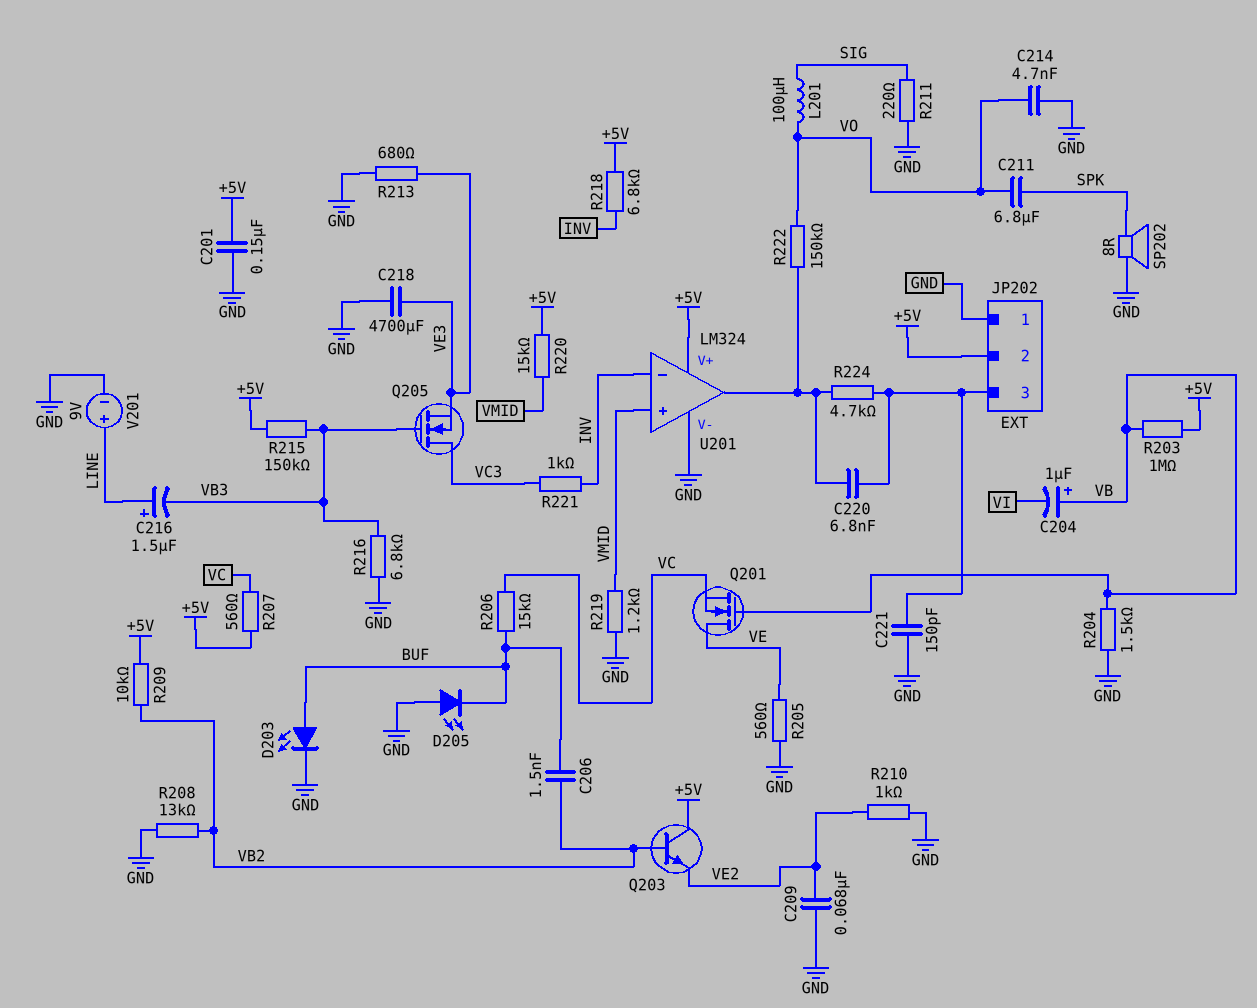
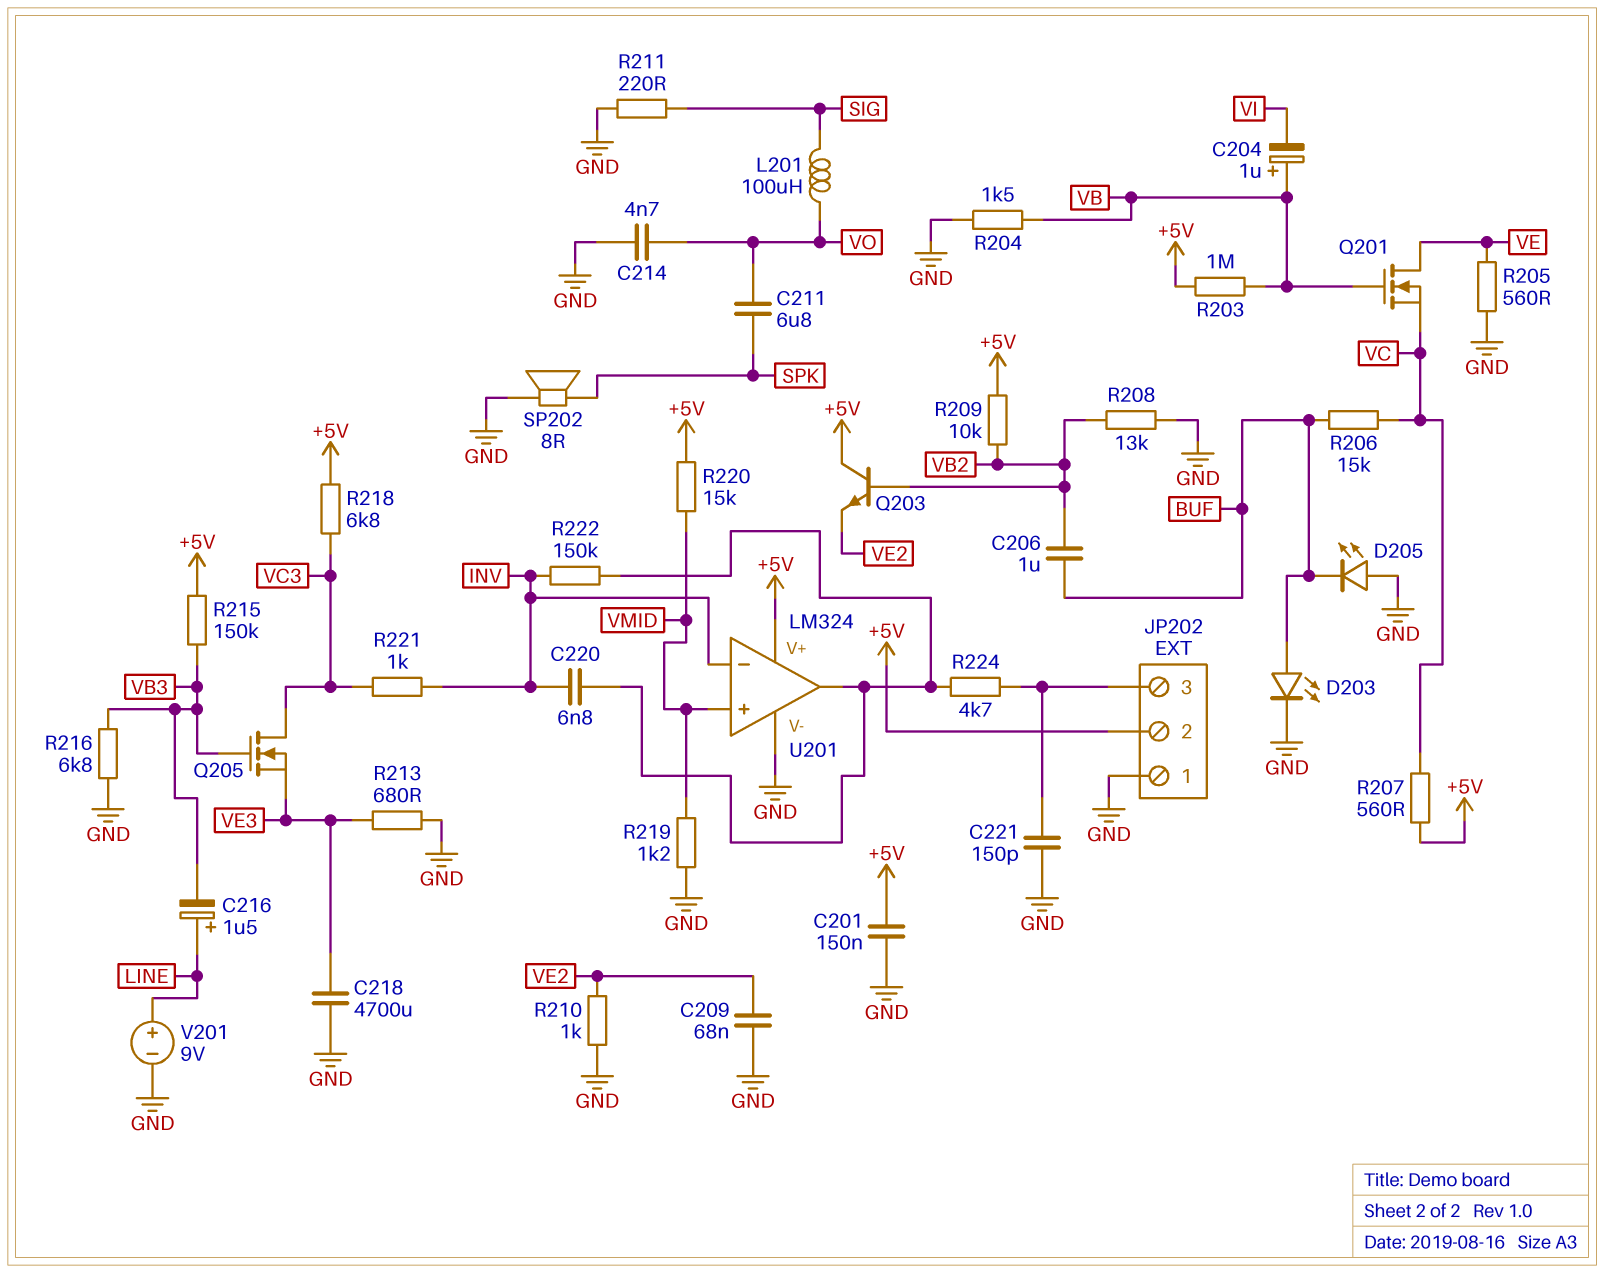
C206: 1.5nF (BUF, VB2) -> 1uF (BUF, VB2)
C220: 6.8nF (JP202/3, U201/out) -> 6.8nF (INV, U201/out)
R218: 6.8k (+5V, INV) -> 6.8k (+5V, VC3)
R222: 150k (U201/out, VO) -> 150k (INV, U201/out)

